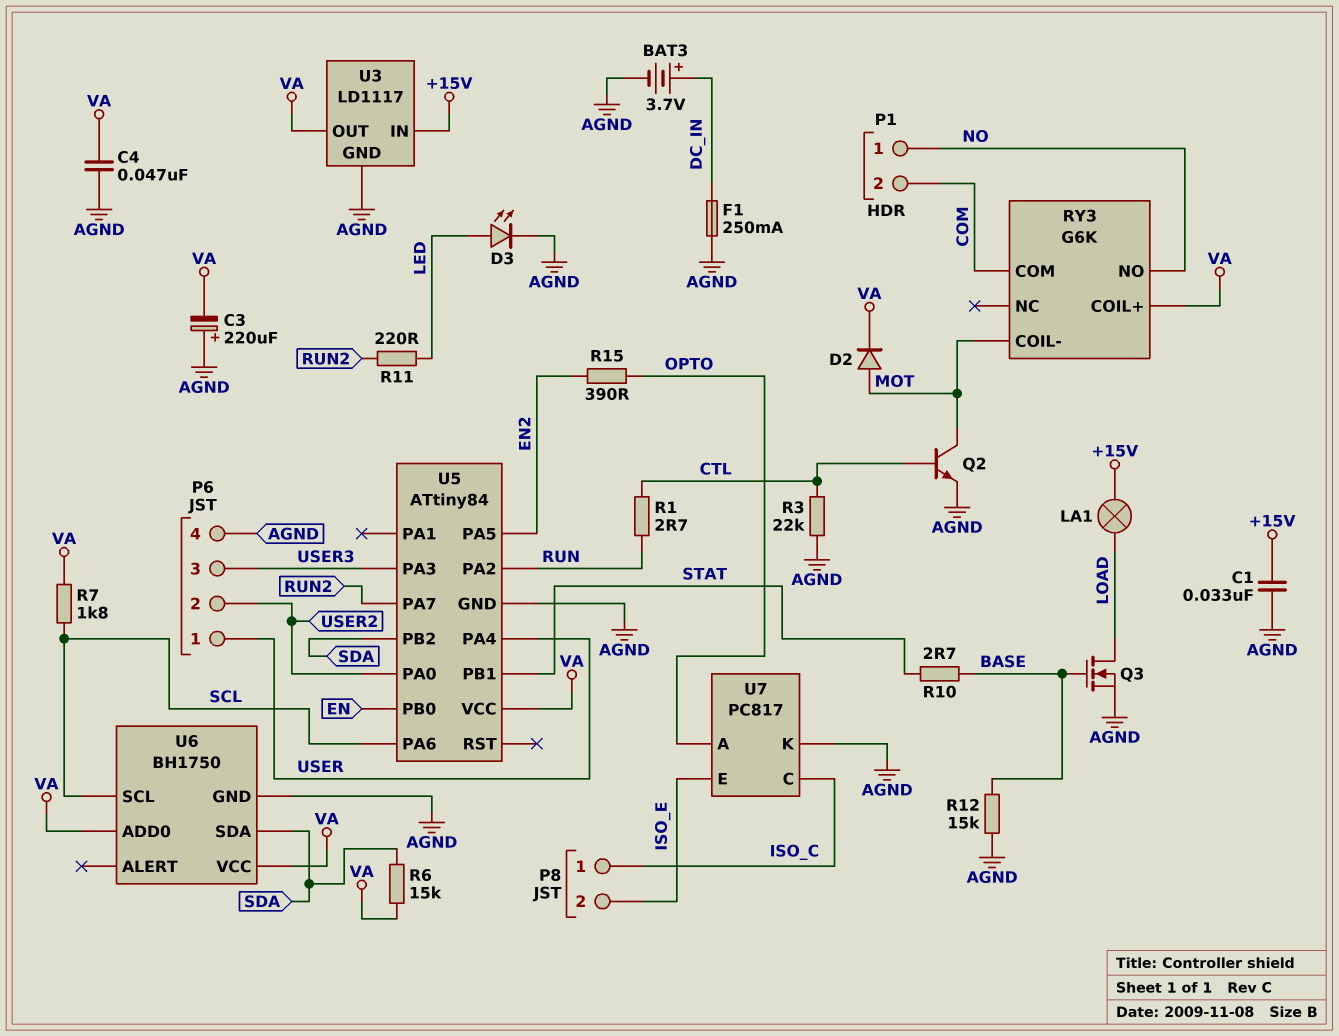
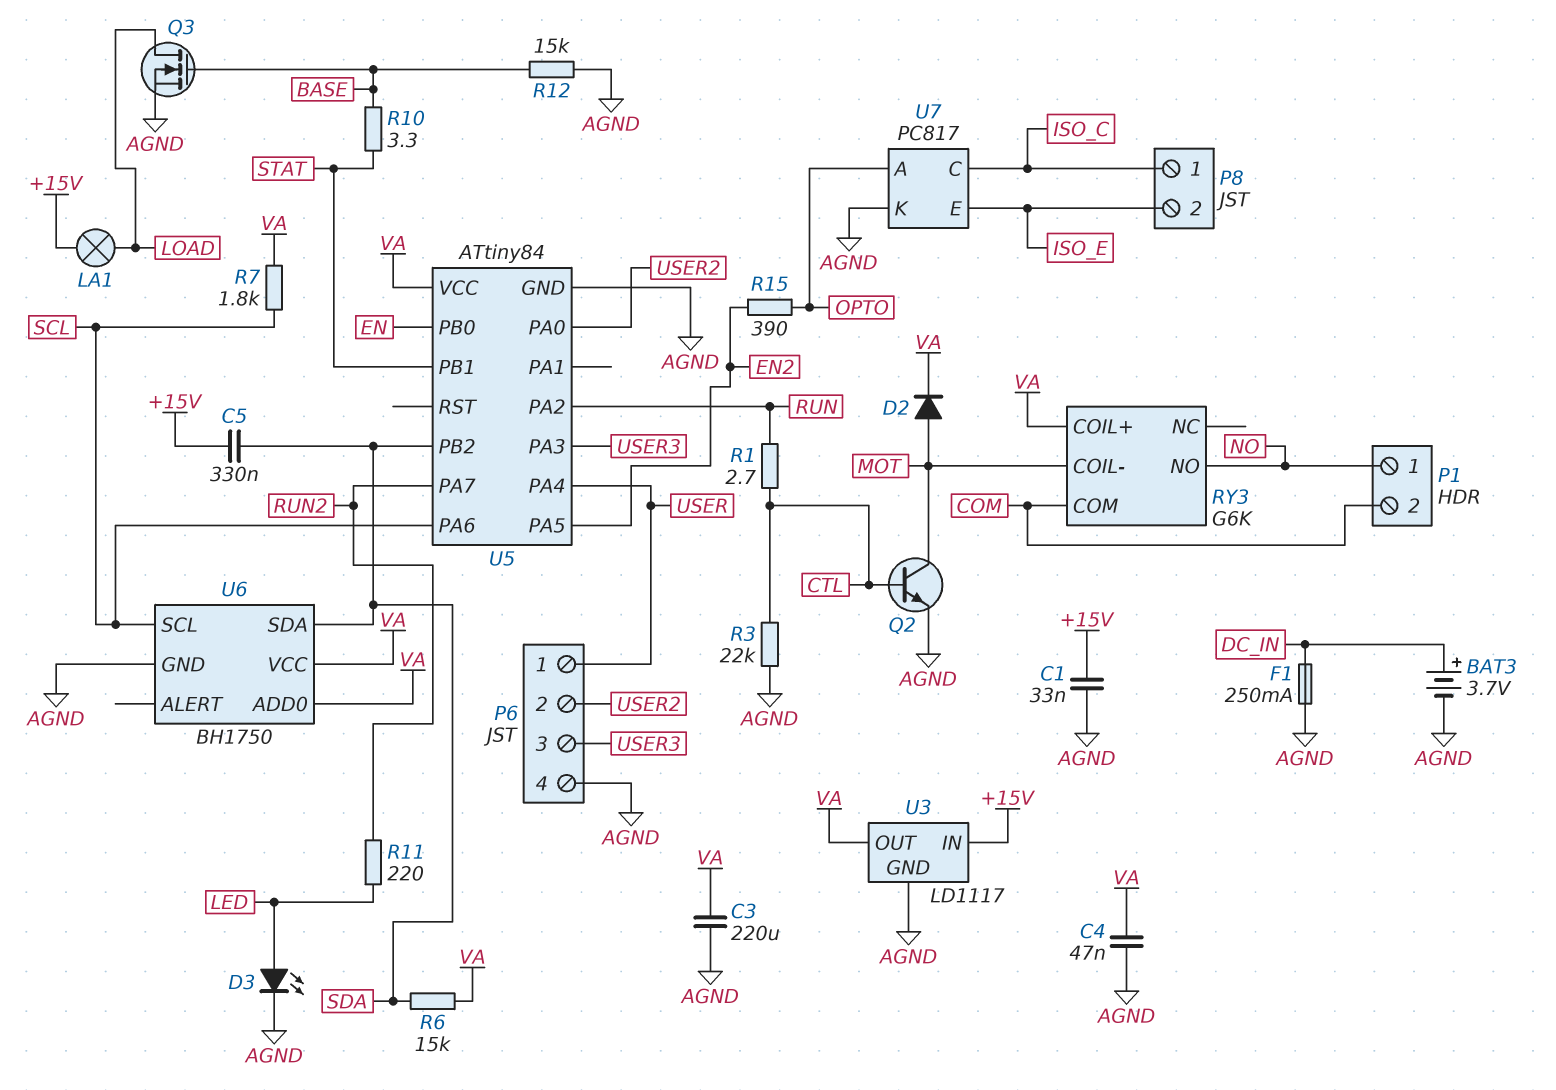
C3: 220uF (plus AGND, minus VA) -> 220uF (AGND, VA)
C5: none -> 330nF (+15V, SDA)
R10: 2.7 (BASE, STAT) -> 3.3 (BASE, STAT)

